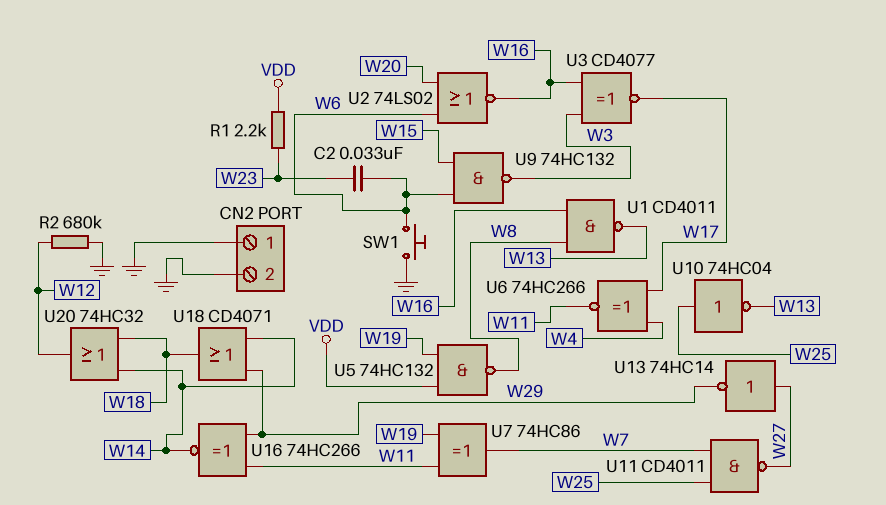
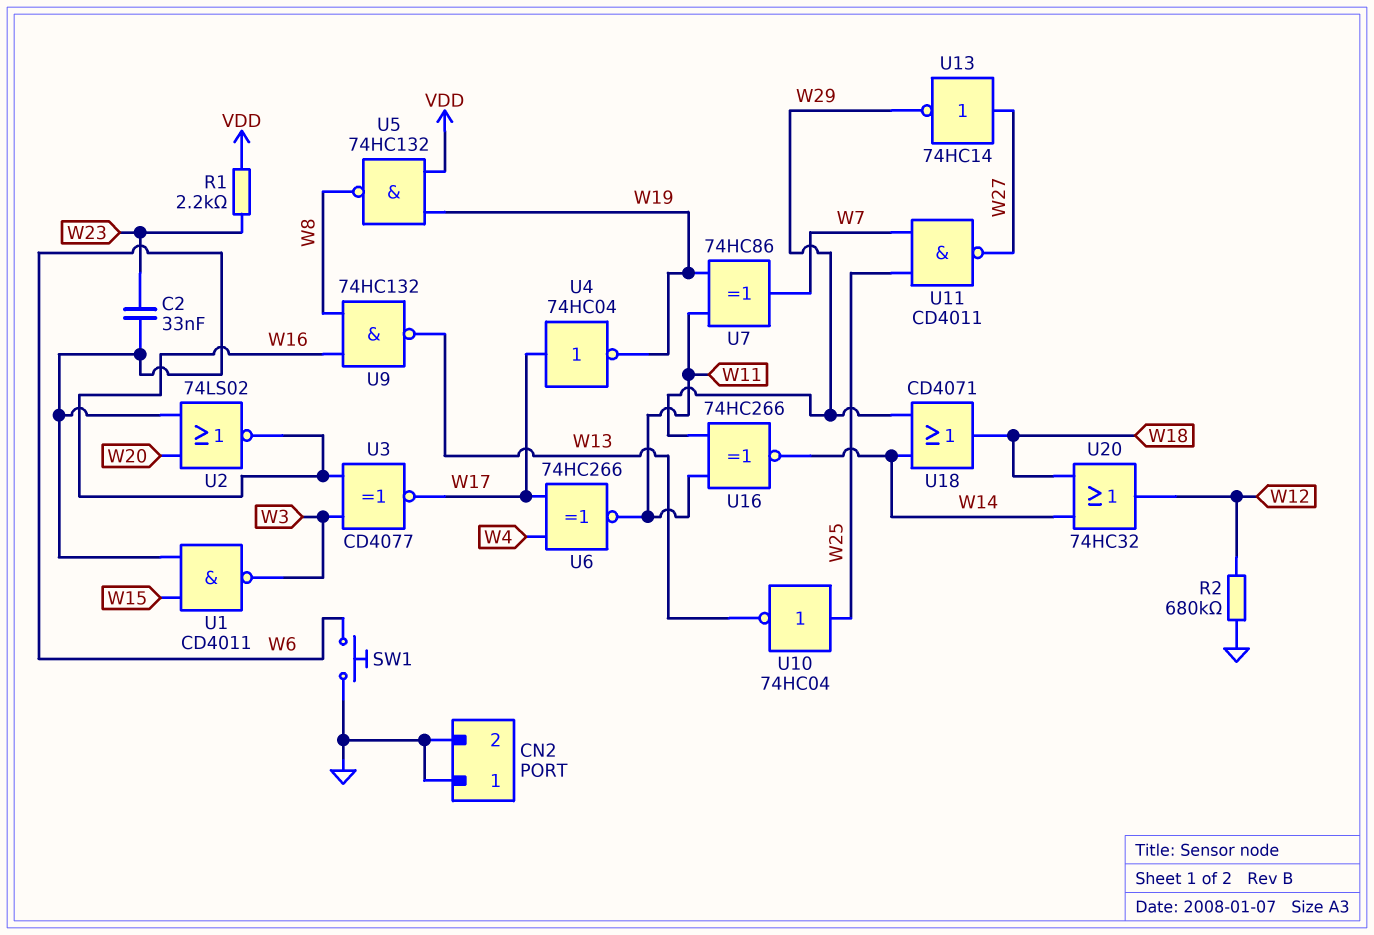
U1: NAND CD4011 (in W8, in W16, out W13) -> NAND CD4011 (in W6, in W15, out W3)
U4: none -> NOT 74HC04 (in W17, out W19)
U9: NAND 74HC132 (in W6, in W15, out W3) -> NAND 74HC132 (in W8, in W16, out W13)

